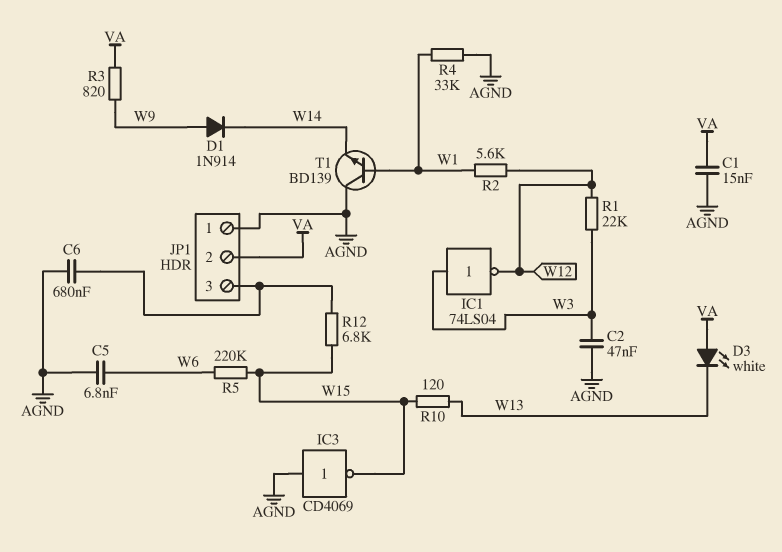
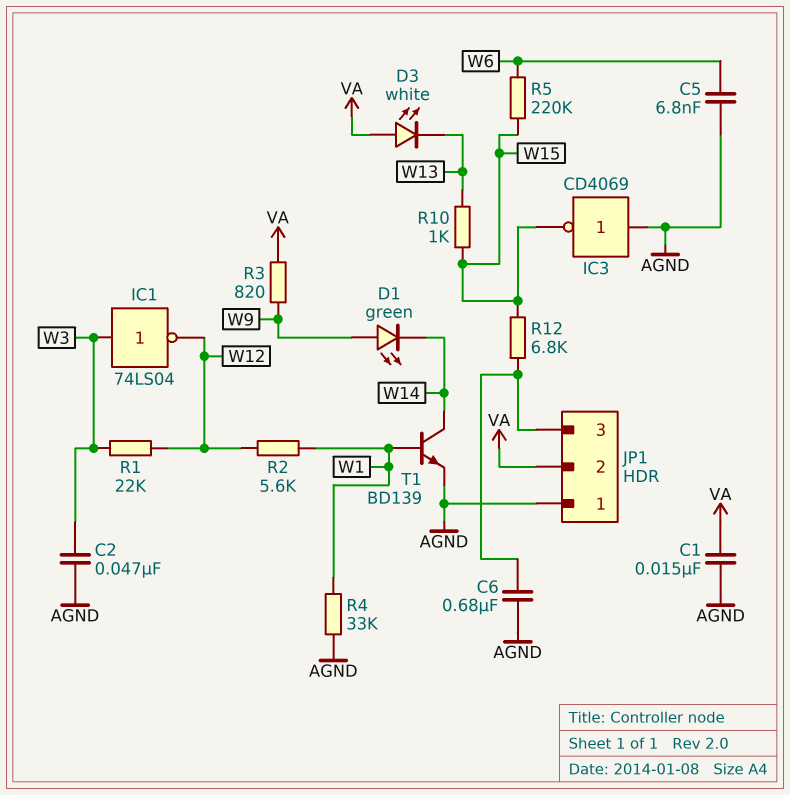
D1: diode 1N914 (A W9, K W14) -> LED green (A W9, K W14)
R10: 120 (W13, W15) -> 1k (W13, W15)
T1: NPN BD139 (B W1, C AGND, E W14) -> NPN BD139 (B W1, C W14, E AGND)

